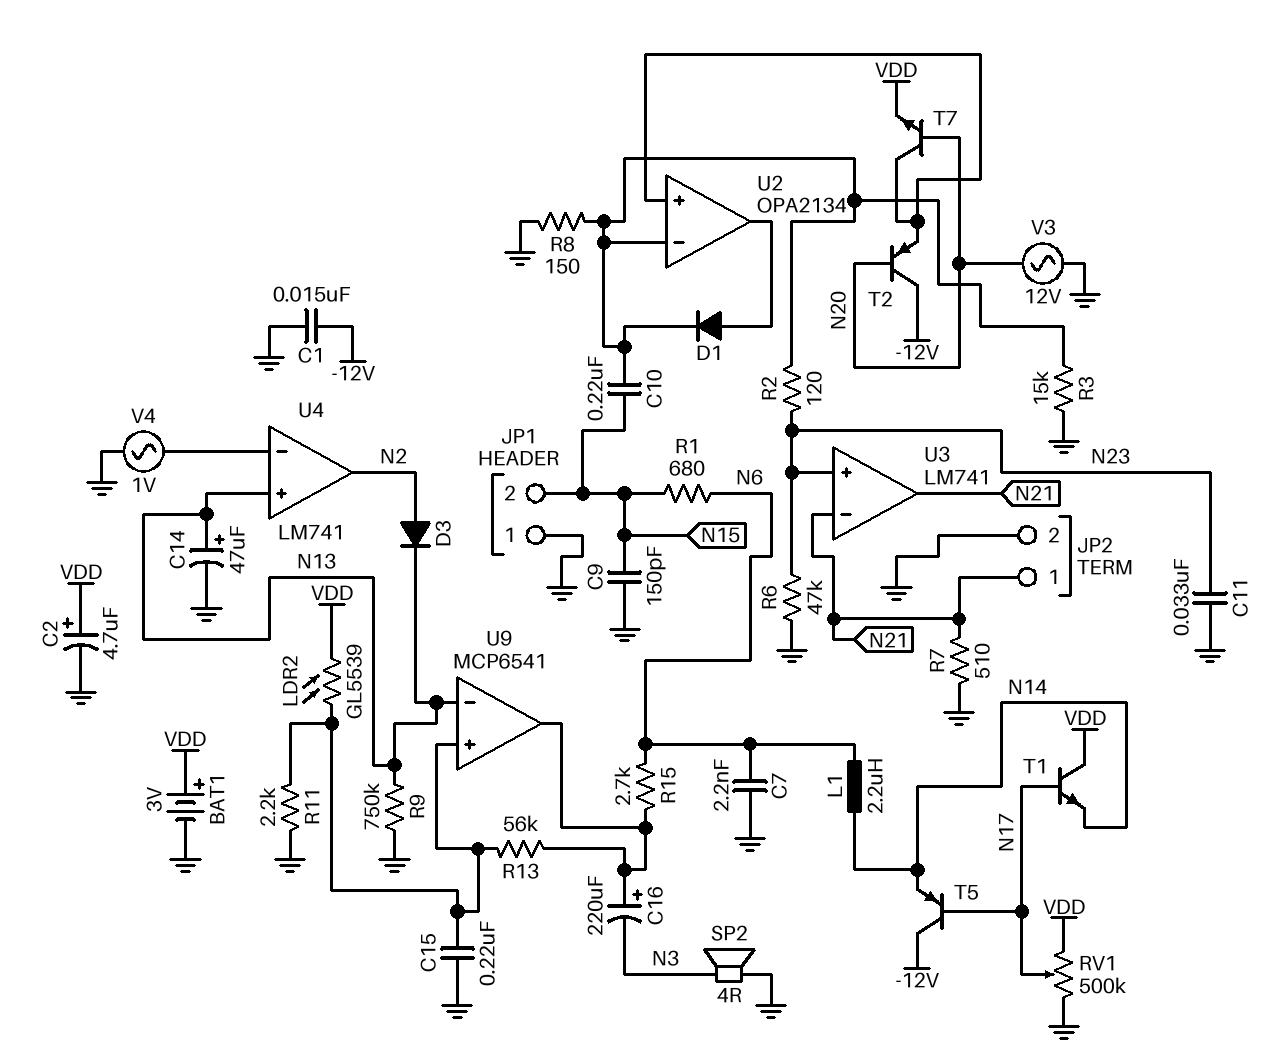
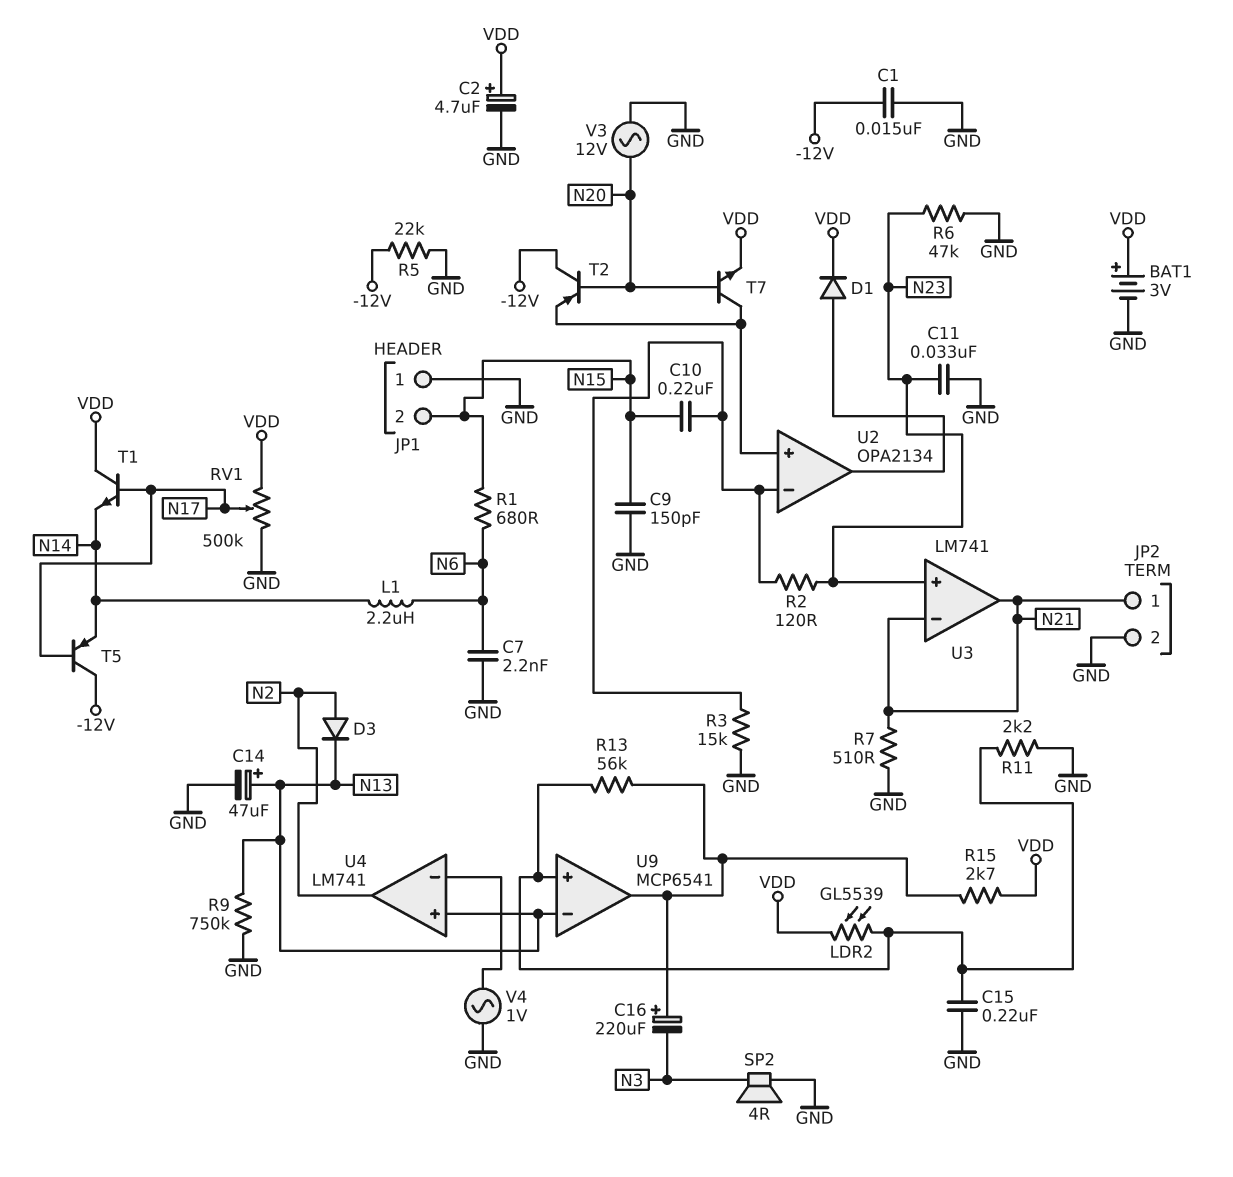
D1: diode (A U2/out, K U2/in-) -> diode (A U2/out, K VDD)
R5: none -> 22k (-12V, GND)
R8: 150 (GND, U2/in-) -> none
R15: 2.7k (N6, U9/out) -> 2.7k (U9/out, VDD)

